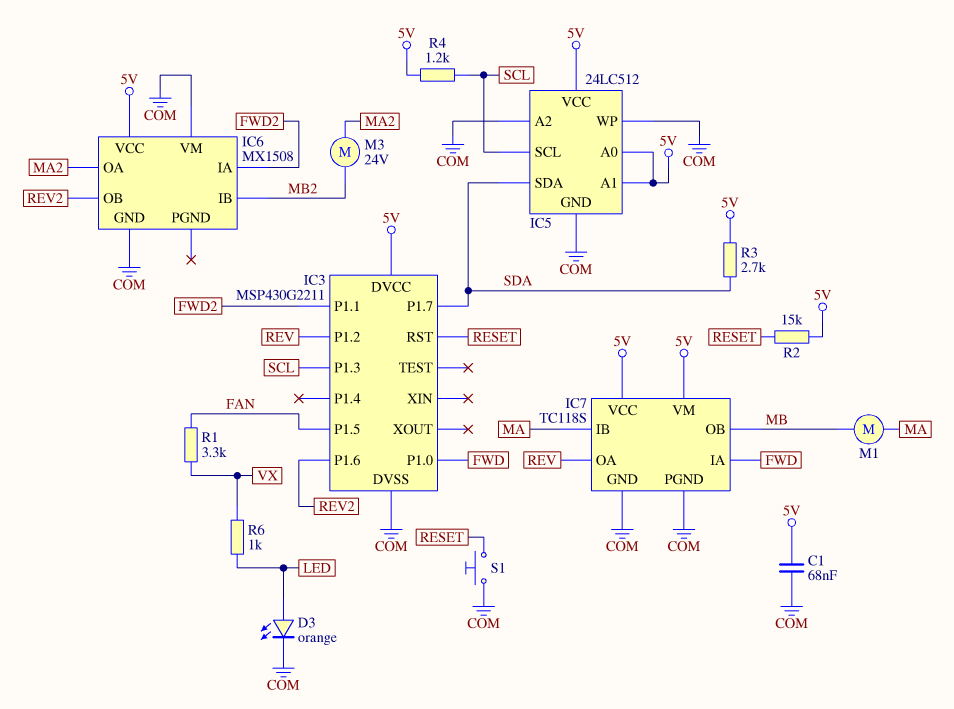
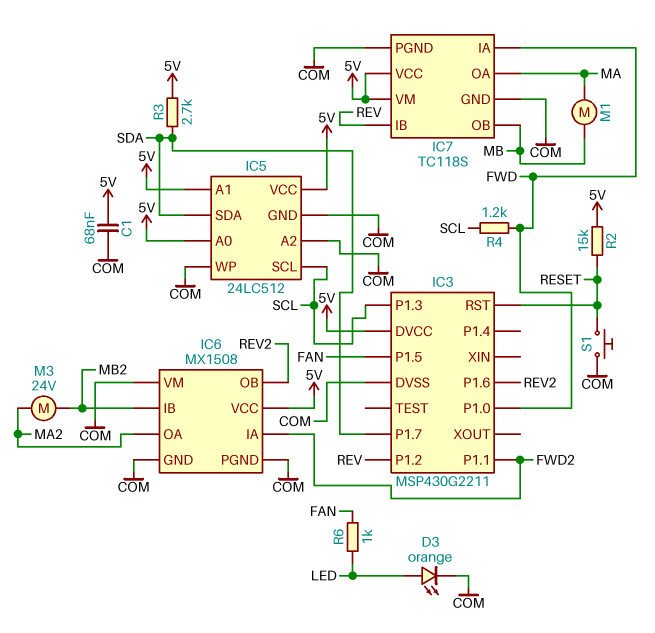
IC6 pin PGND: none -> COM
IC7 pin IB: MA -> REV
IC7 pin OA: REV -> MA
R1: 3.3k (FAN, VX) -> none
R4: 1.2k (5V, SCL) -> 1.2k (FWD, SCL)
R6: 1k (LED, VX) -> 1k (FAN, LED)

